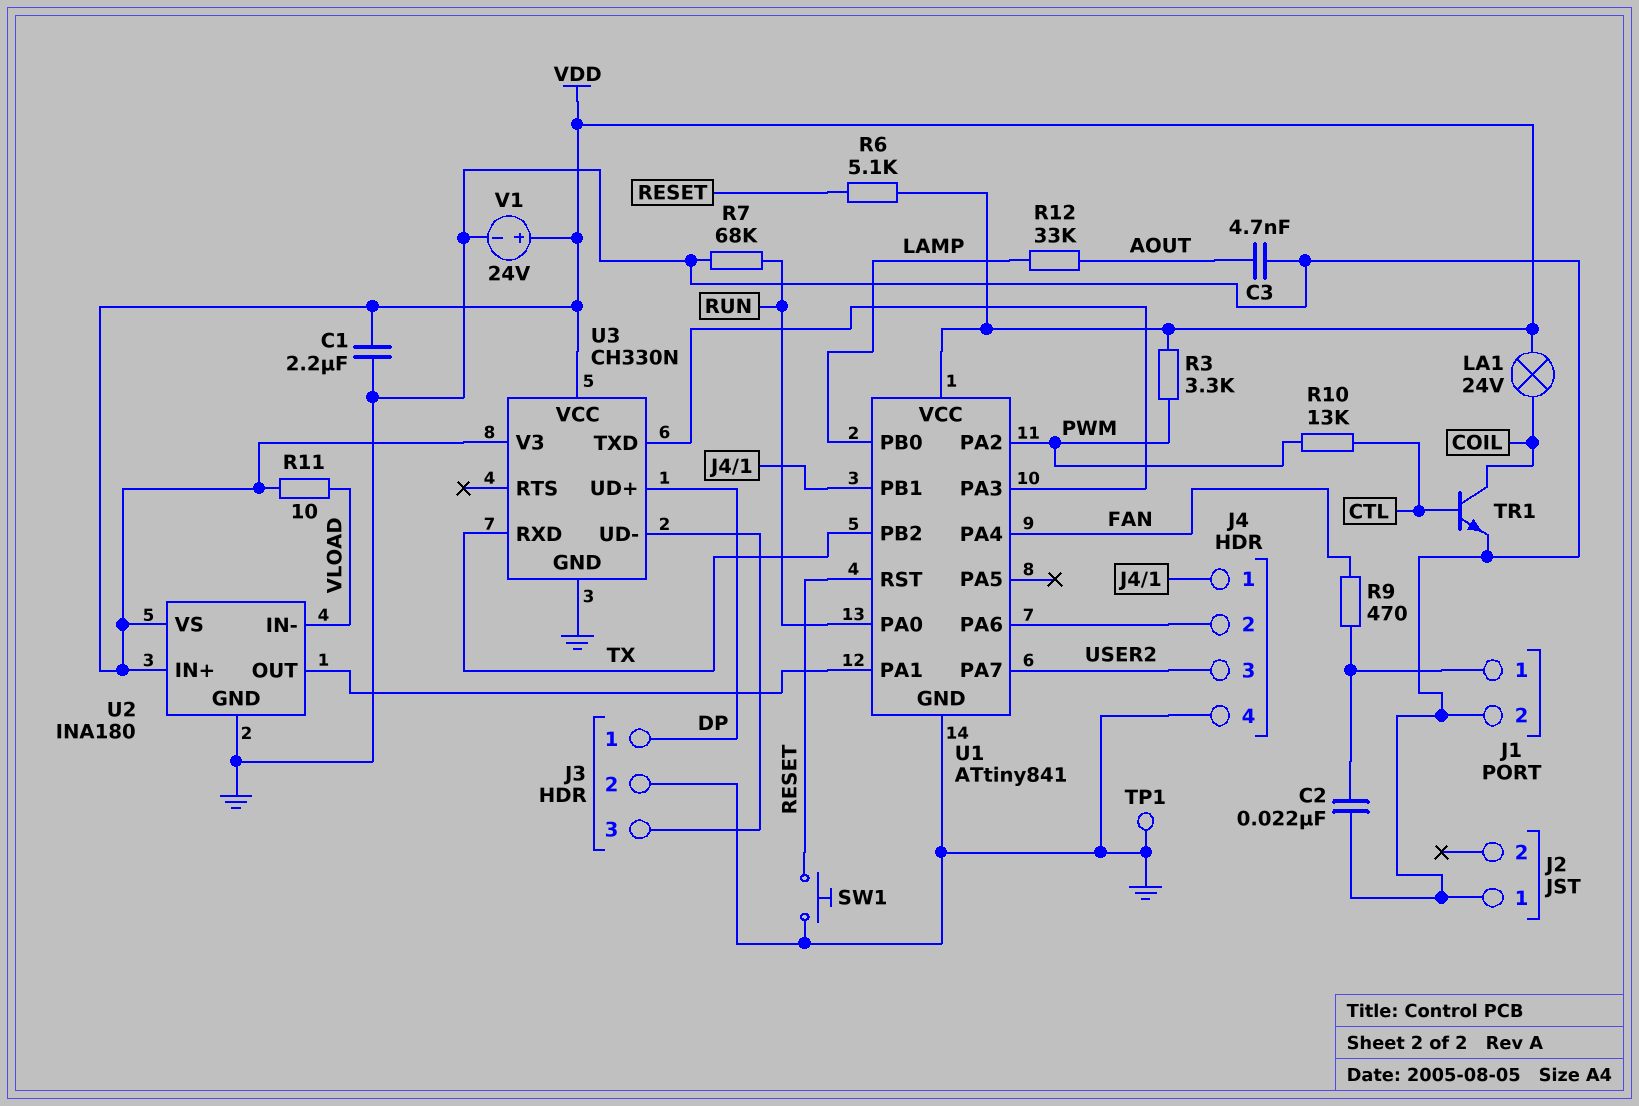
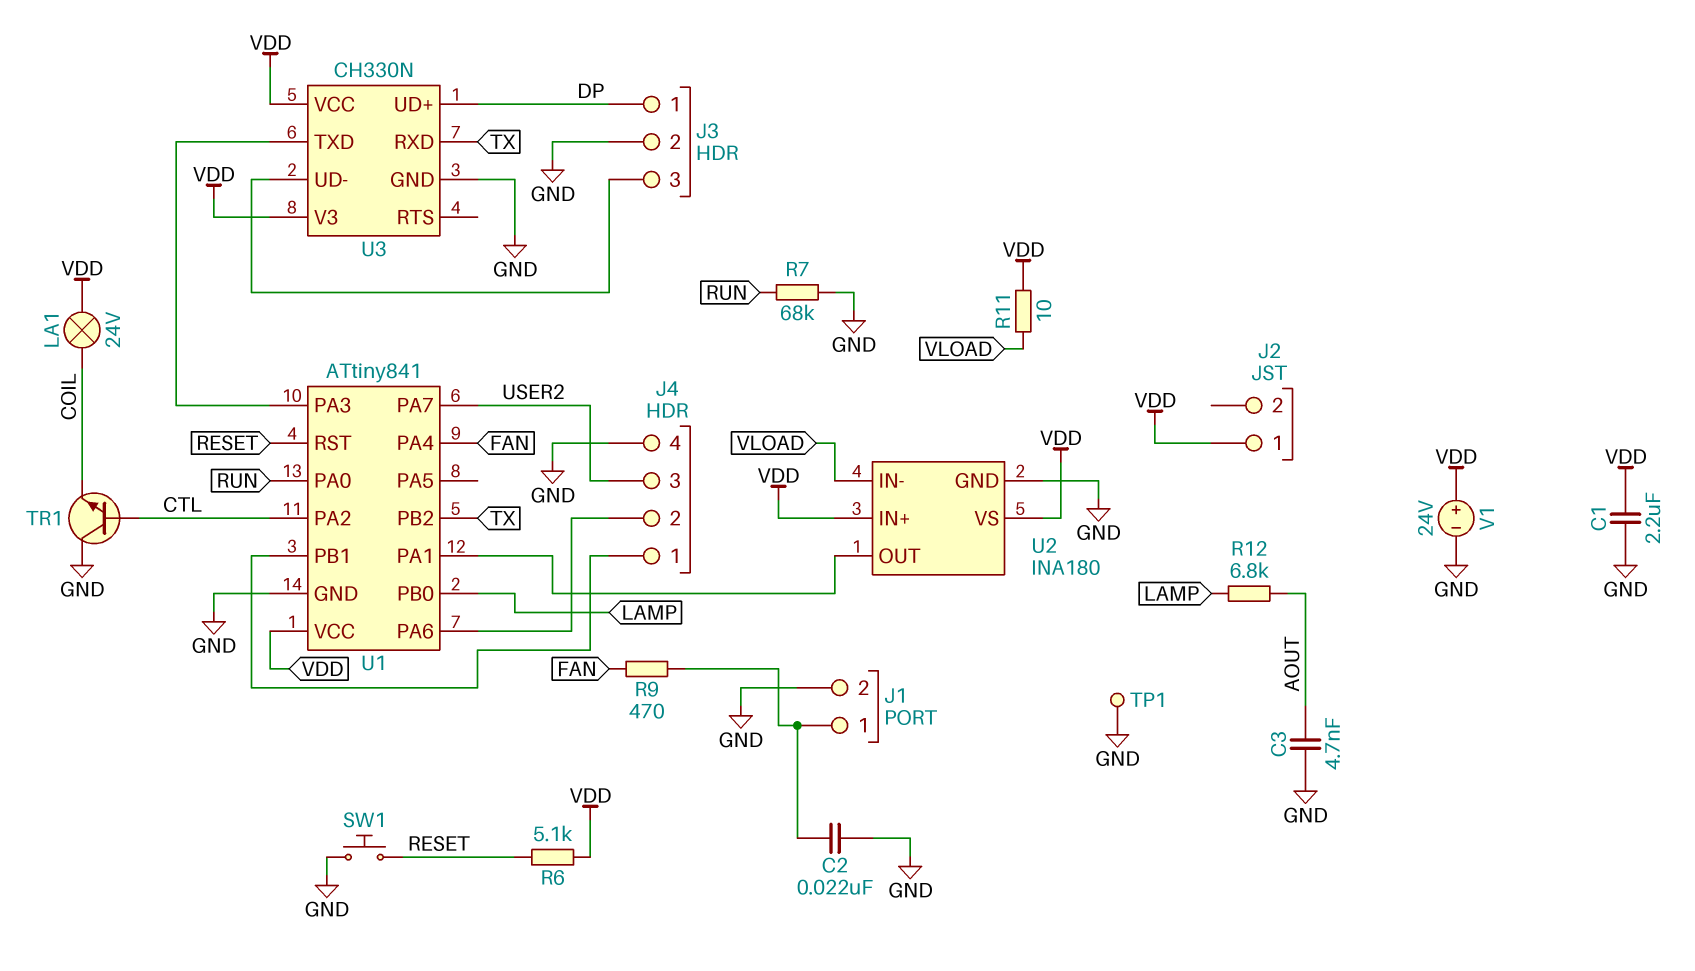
J2 pin 1: GND -> VDD
R3: 3.3k (PWM, VDD) -> none
R10: 13k (CTL, PWM) -> none
R12: 33k (AOUT, LAMP) -> 6.8k (AOUT, LAMP)
TR1: NPN (B CTL, C COIL, E GND) -> NPN (B CTL, C GND, E COIL)
U1 pin PA2: PWM -> CTL

